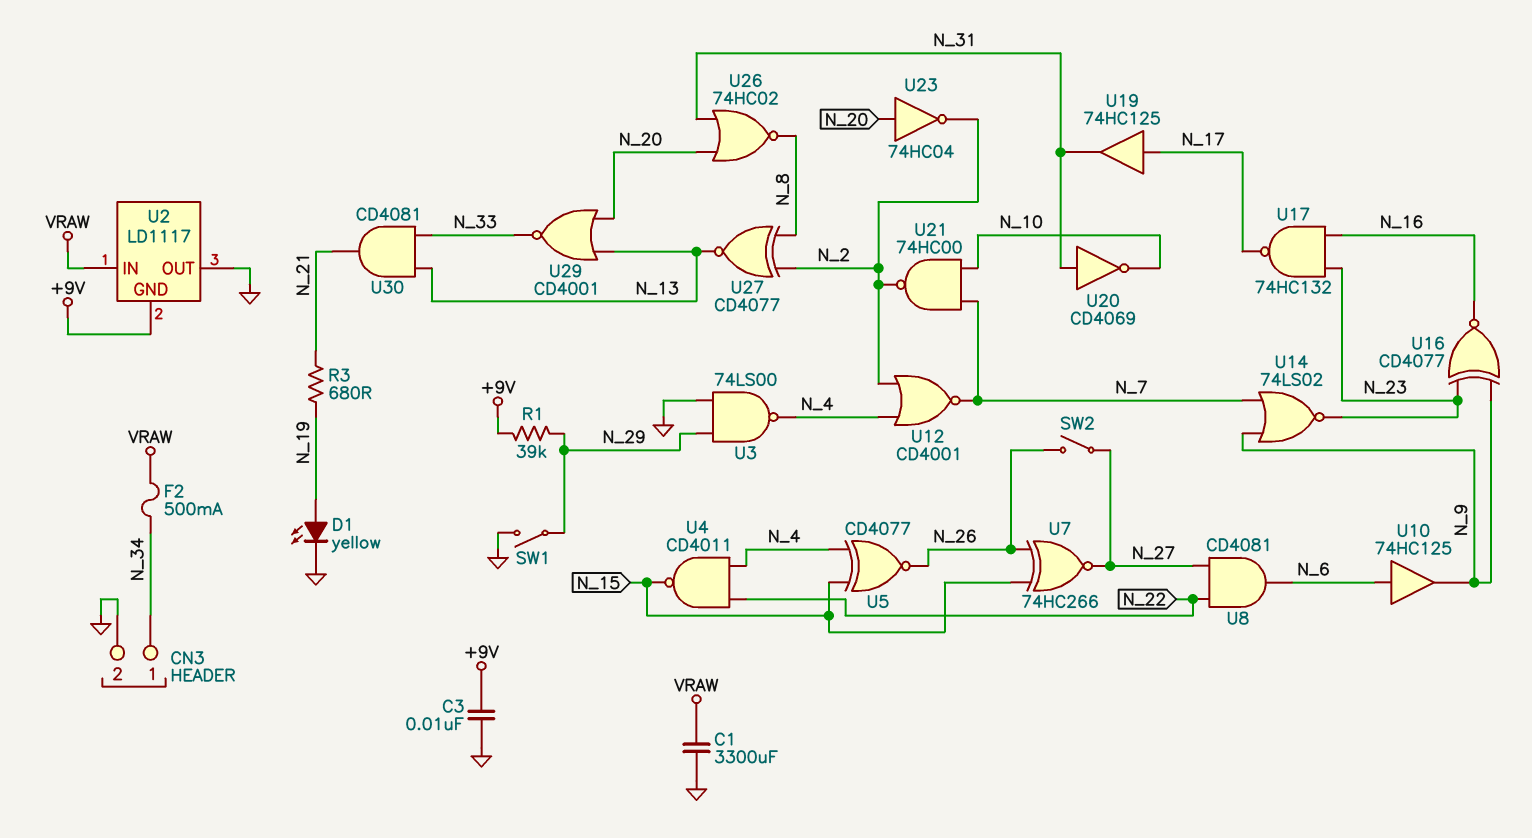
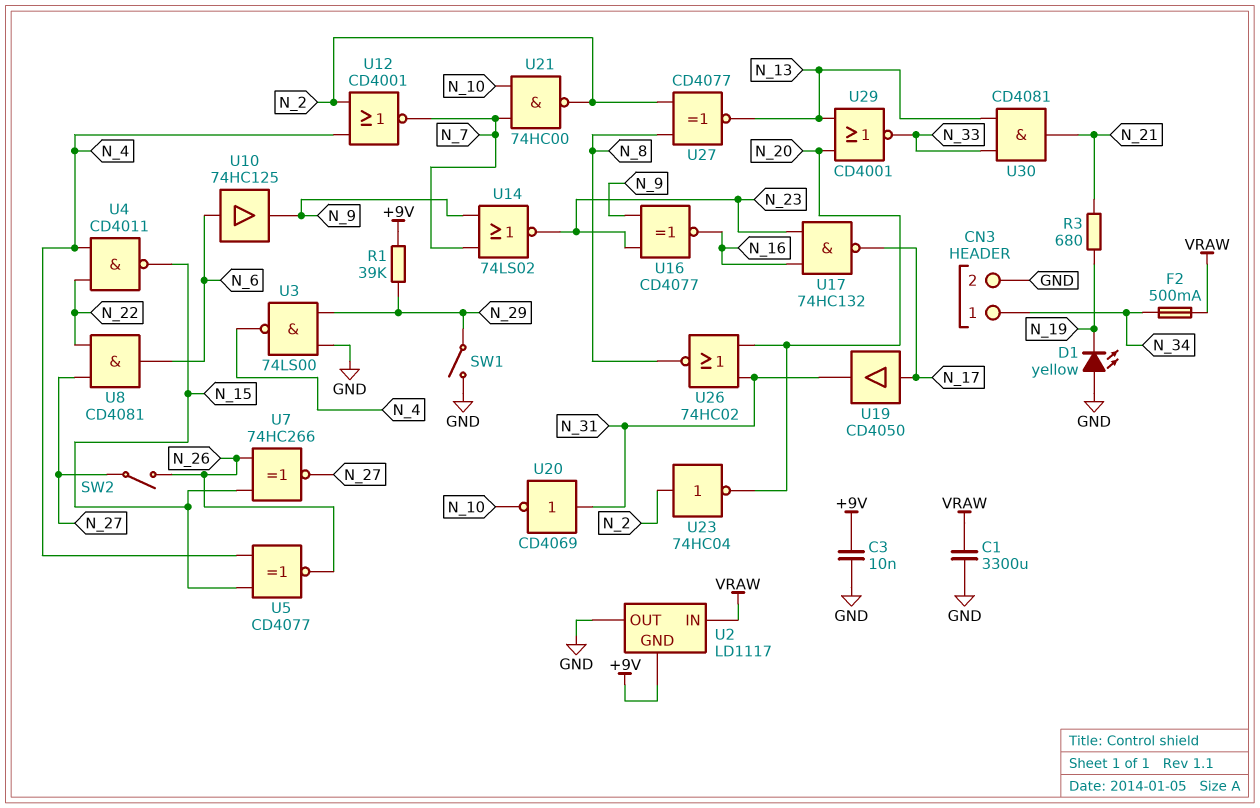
D1: LED yellow (A N_19, K GND) -> LED yellow (A GND, K N_19)
U19: buffer 74HC125 (in N_17, out N_31) -> buffer CD4050 (in N_17, out N_31)
U23: NOT 74HC04 (in N_20, out N_2) -> NOT 74HC04 (in N_2, out N_20)

